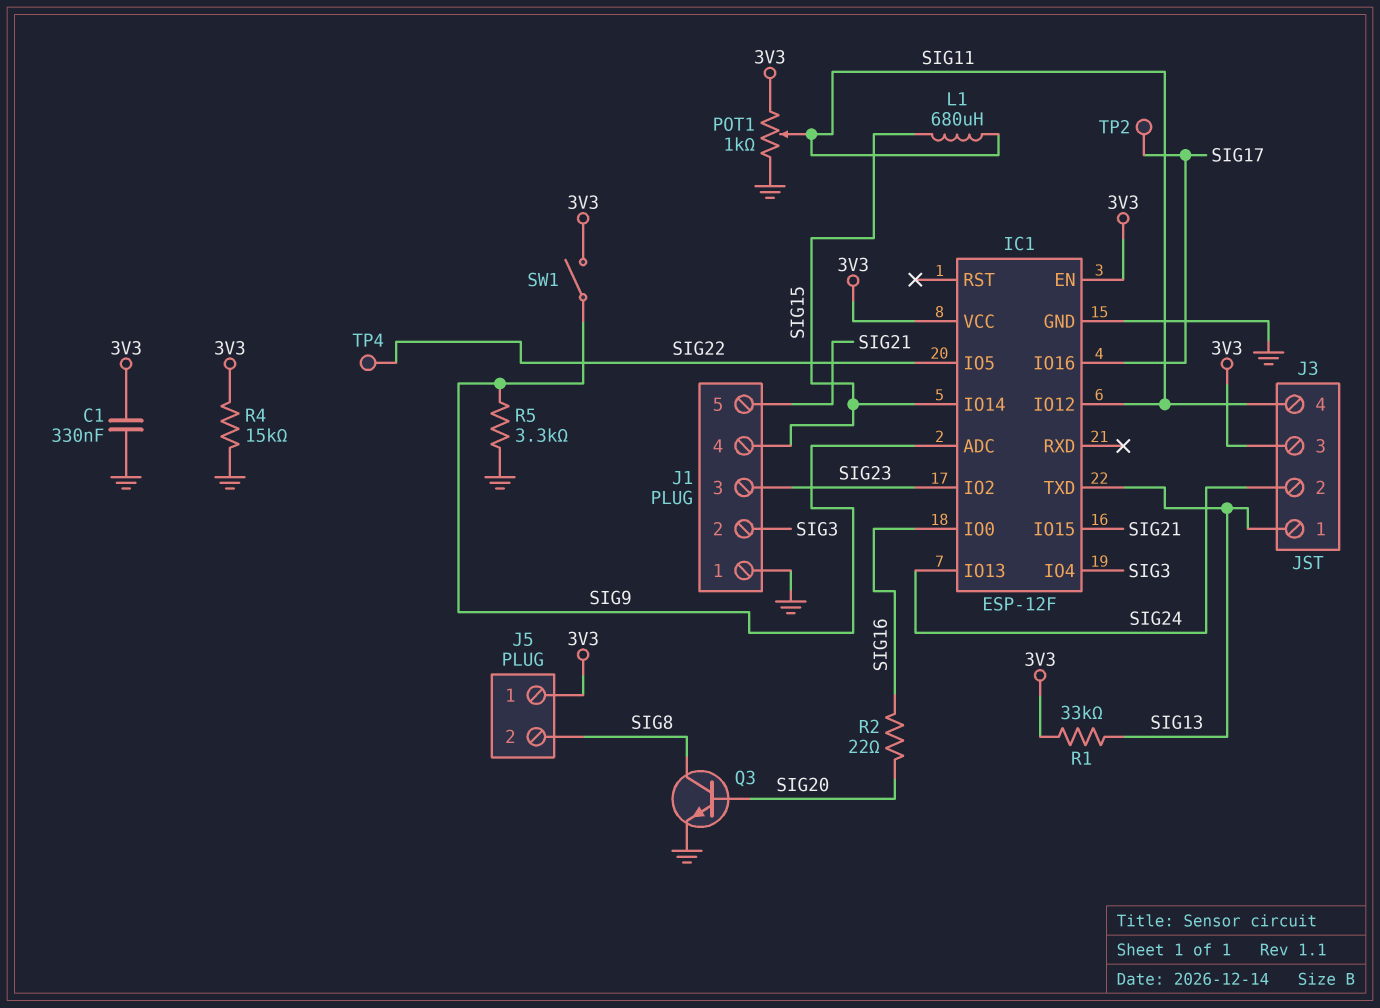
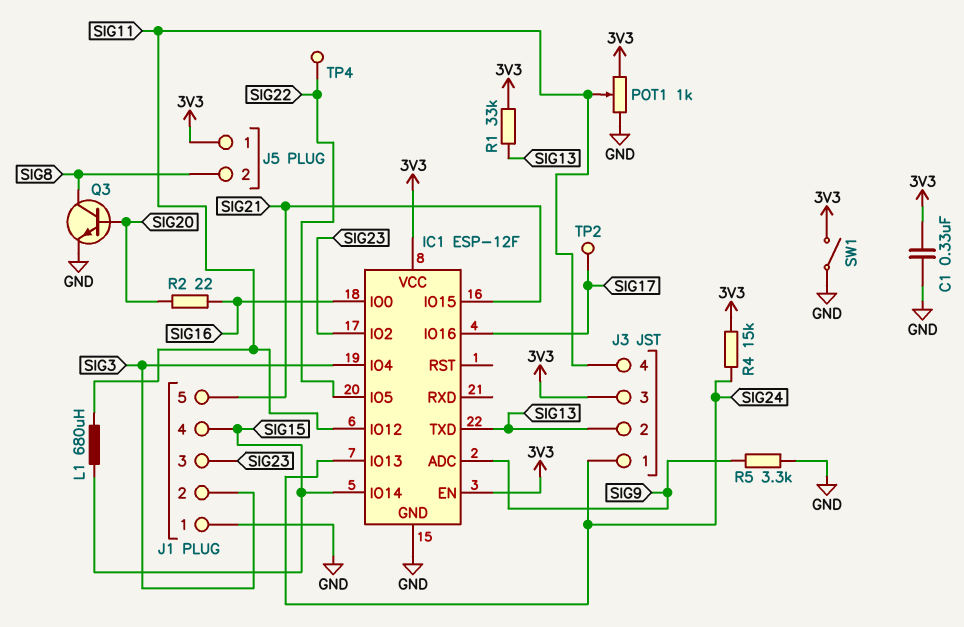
J3 pin 1: SIG13 -> SIG24
J3 pin 2: SIG24 -> SIG13
R4: 15k (3V3, GND) -> 15k (3V3, SIG24)
SW1: switch (3V3, SIG9) -> switch (3V3, GND)

